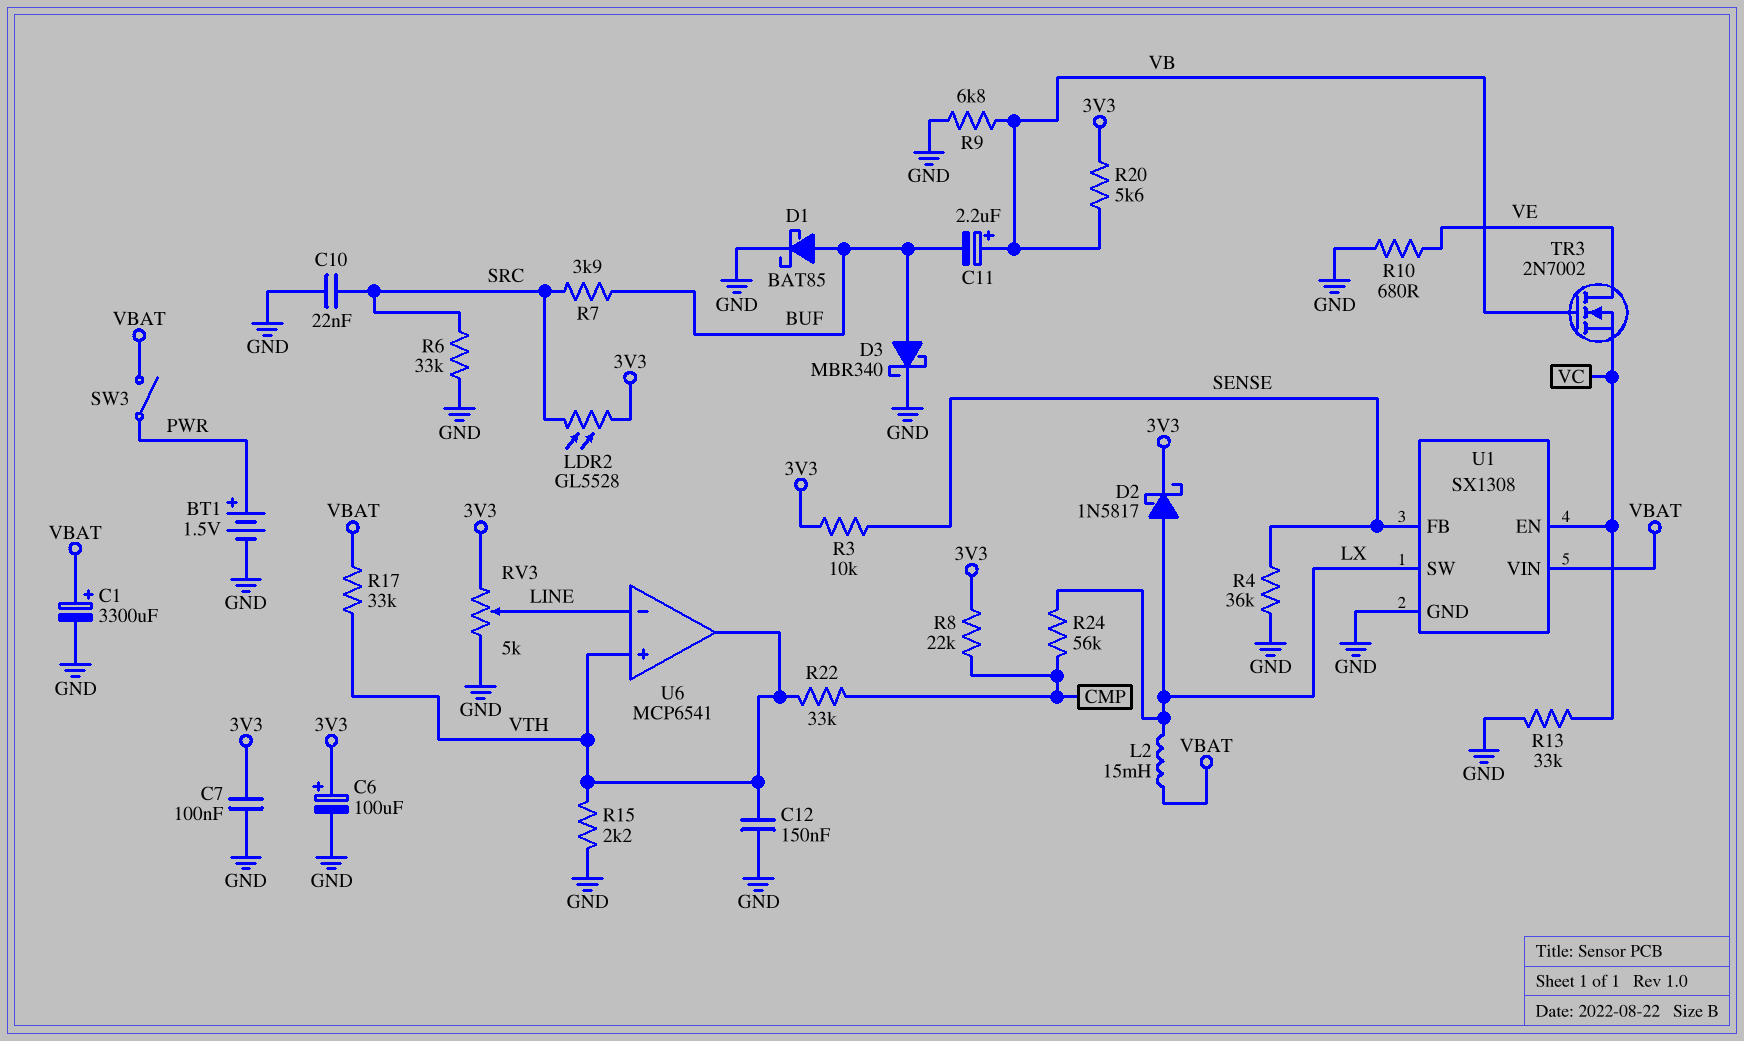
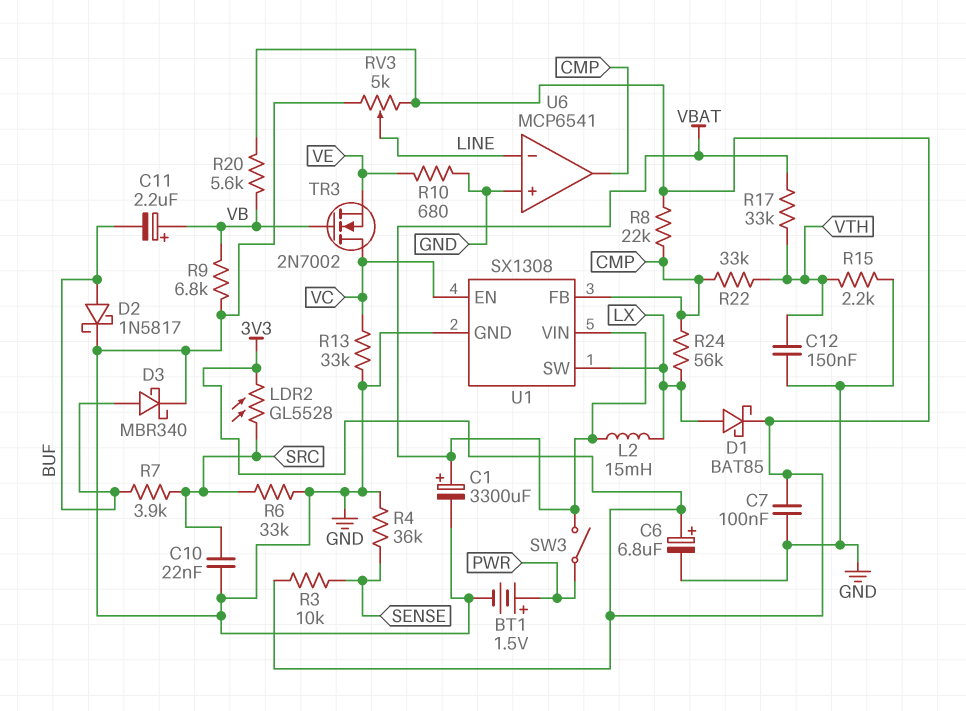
C6: 100uF (plus 3V3, minus GND) -> 6.8uF (plus 3V3, minus GND)
D1: schottky BAT85 (A BUF, K GND) -> schottky BAT85 (A LX, K 3V3)
D2: schottky 1N5817 (A LX, K 3V3) -> schottky 1N5817 (A BUF, K GND)
TR3: NMOS 2N7002 (G VB, D VE, S VC) -> NMOS 2N7002 (G VB, D VC, S VE)
U1 pin FB: SENSE -> CMP
U6 pin in+: VTH -> GND
U6 pin out: VTH -> CMP

